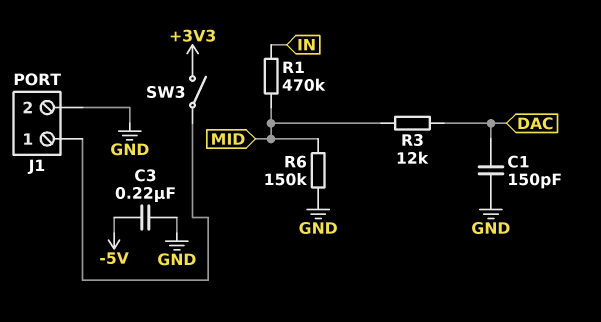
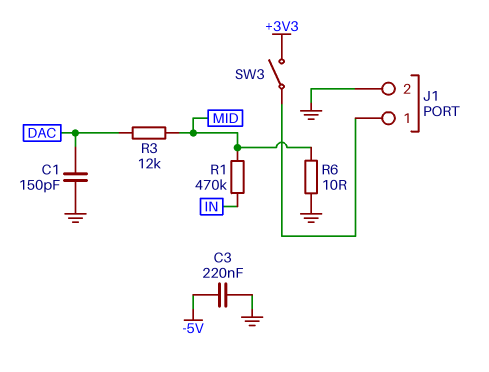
R6: 150k (GND, MID) -> 10 (GND, MID)

